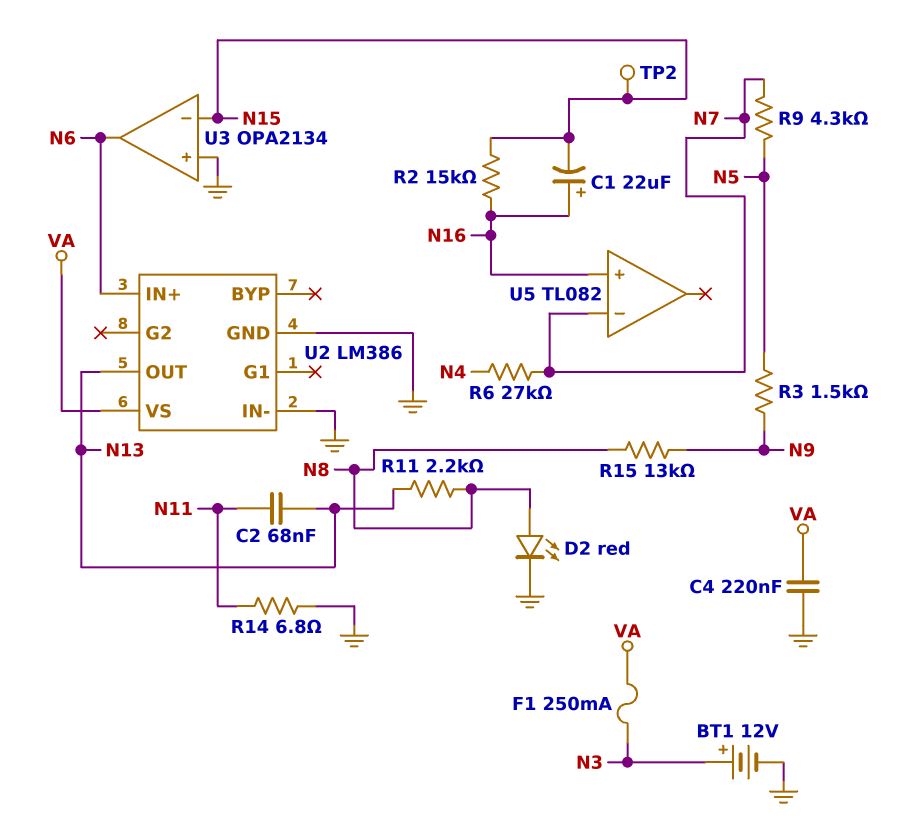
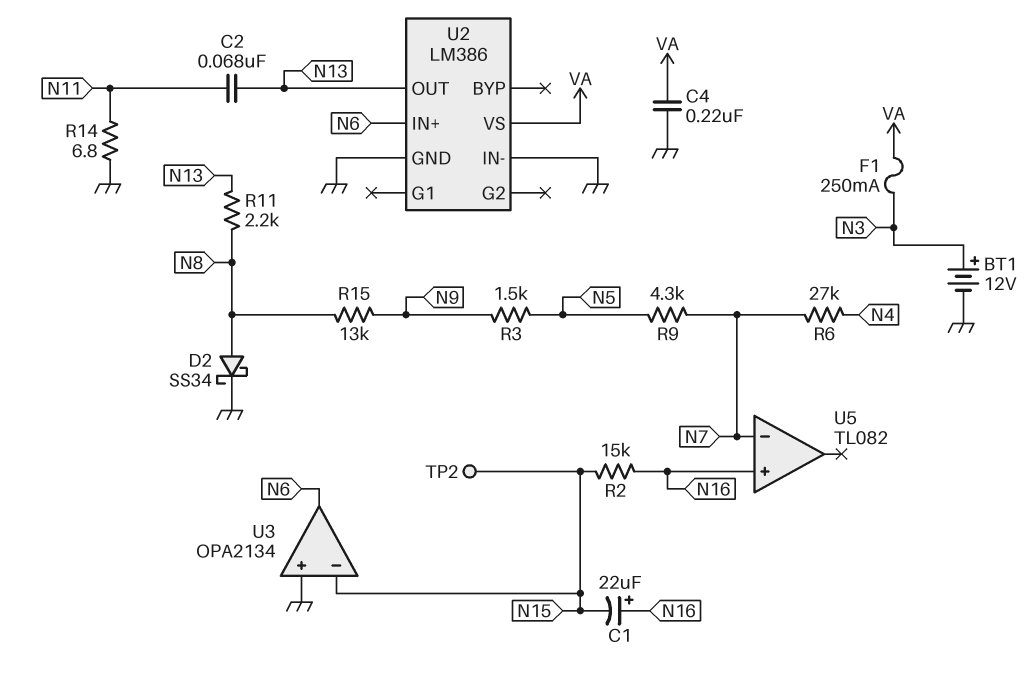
D2: LED red (A N8, K GND) -> schottky SS34 (A N8, K GND)

